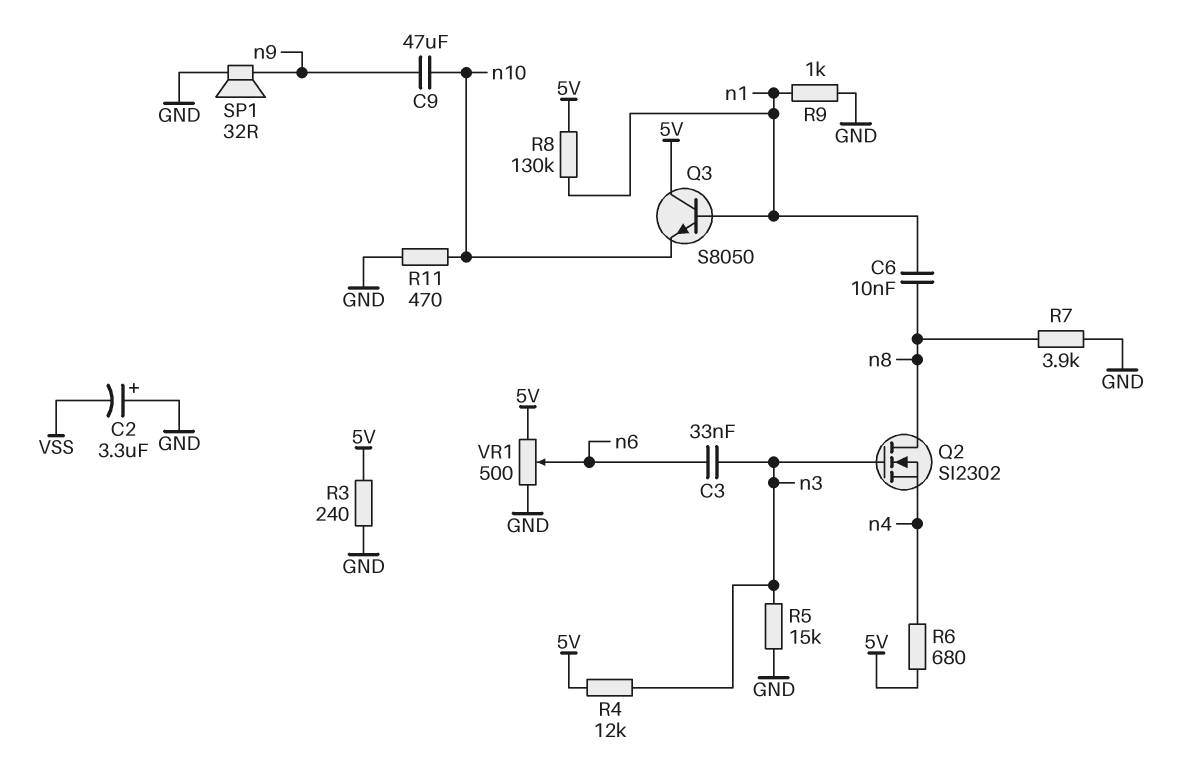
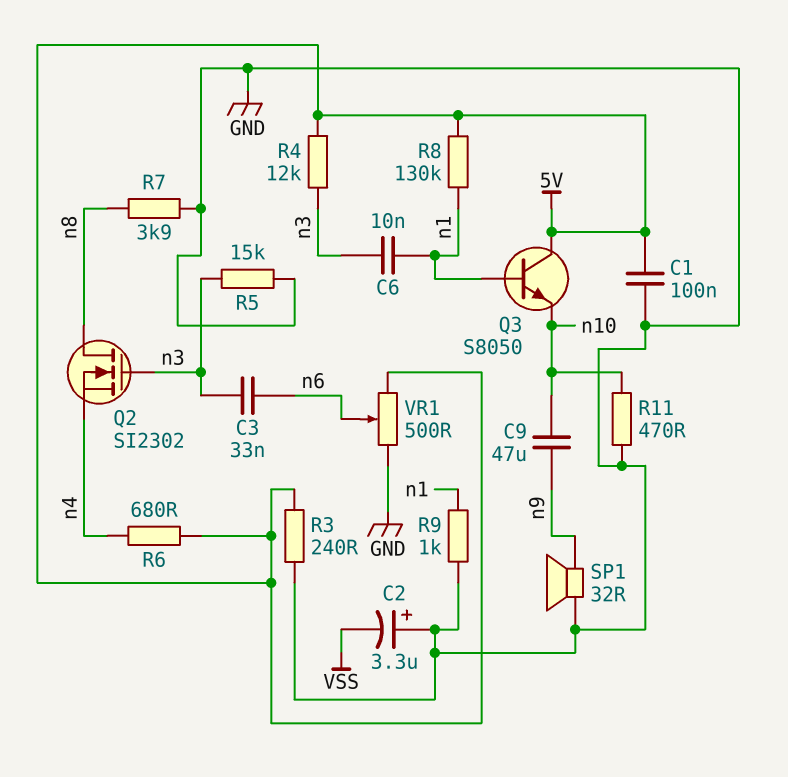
C1: none -> 100nF (5V, GND)
C6: 10nF (n1, n8) -> 10nF (n1, n3)

